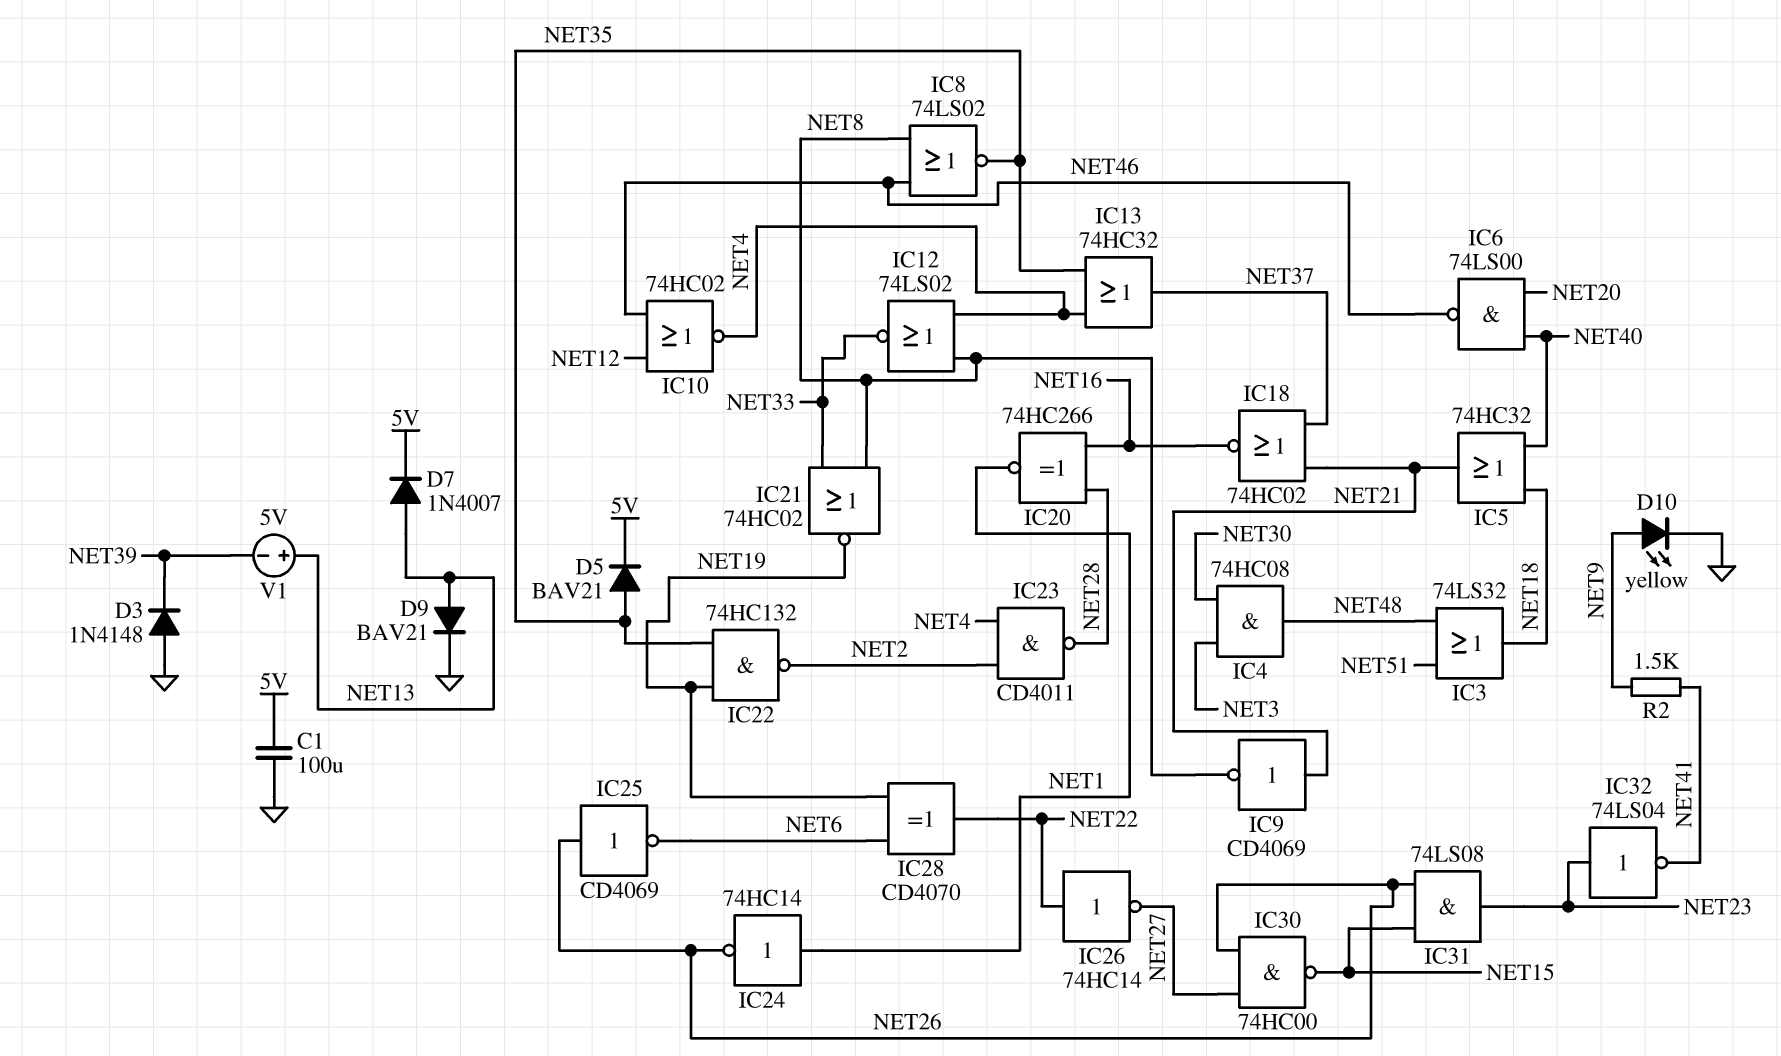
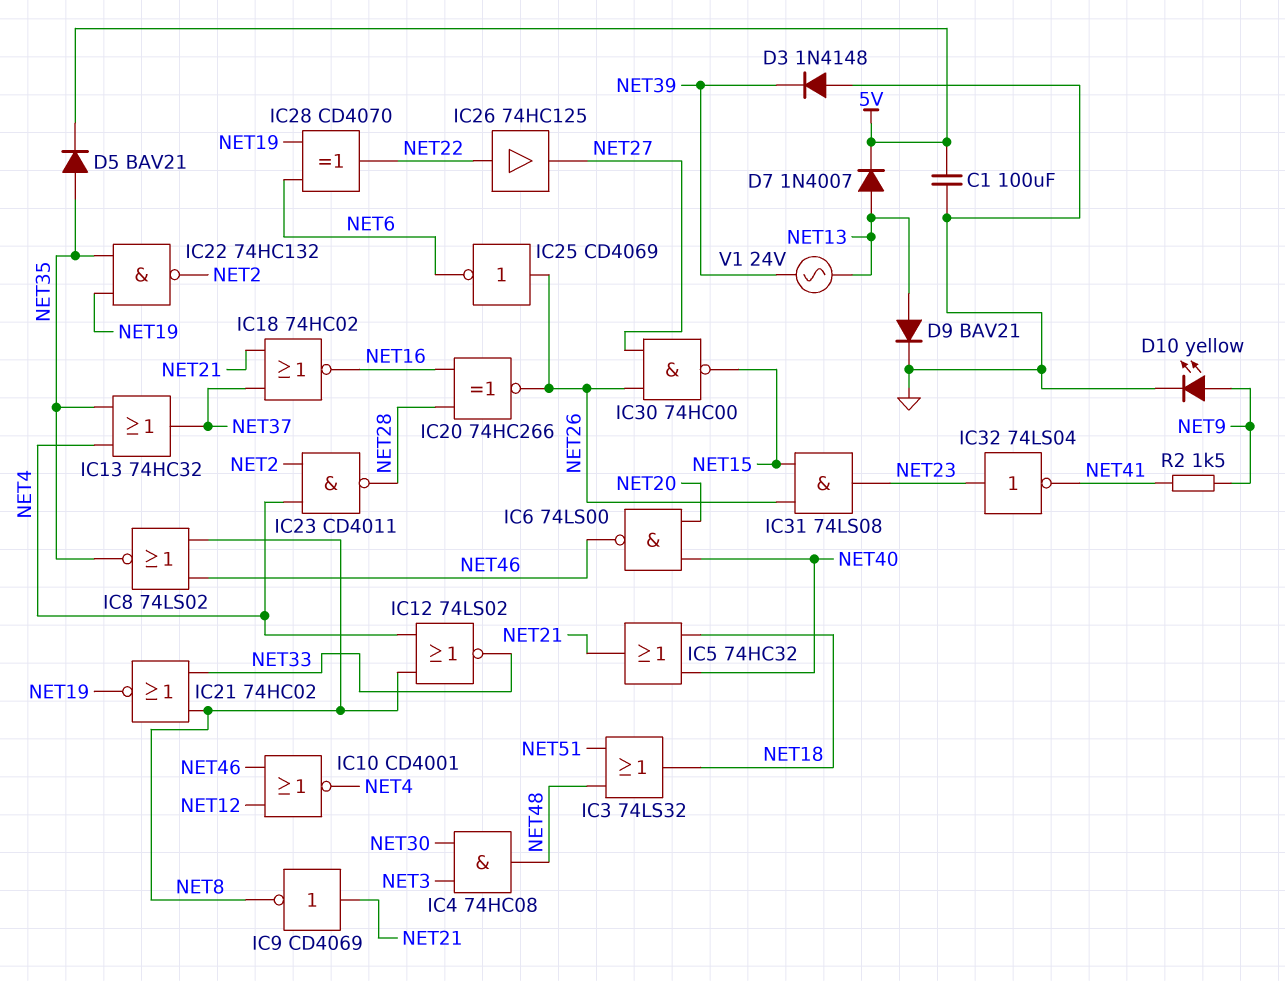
IC10: NOR 74HC02 (in NET12, in NET46, out NET4) -> NOR CD4001 (in NET12, in NET46, out NET4)
IC20: XNOR 74HC266 (in NET16, in NET28, out NET1) -> XNOR 74HC266 (in NET16, in NET28, out NET26)
IC24: NOT 74HC14 (in NET1, out NET26) -> none
IC26: NOT 74HC14 (in NET22, out NET27) -> buffer 74HC125 (in NET22, out NET27)
V1: 5V (plus NET13, minus NET39) -> AC 24V (NET13, NET39)

